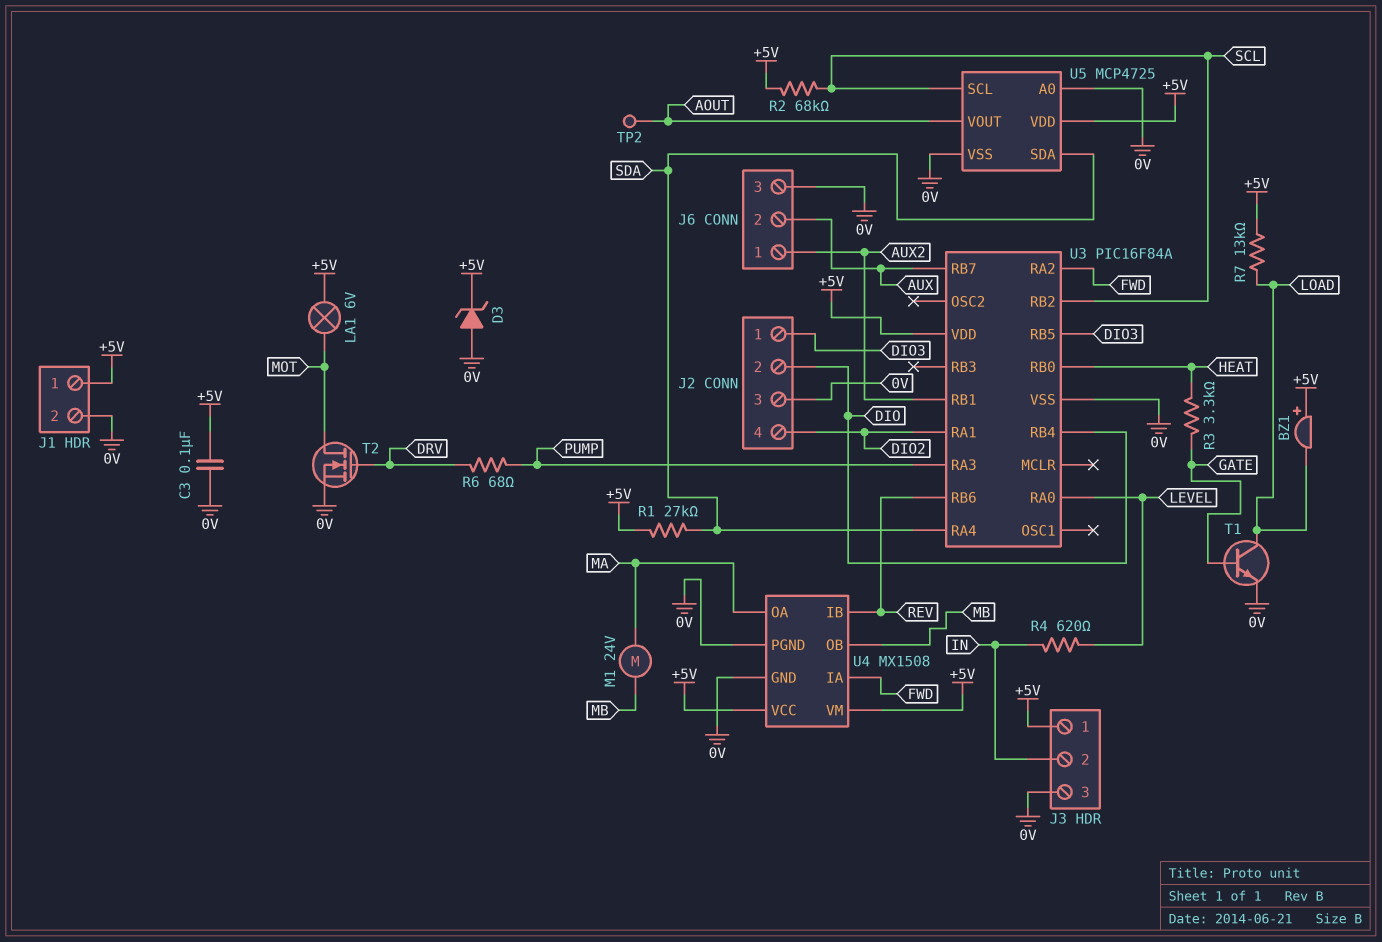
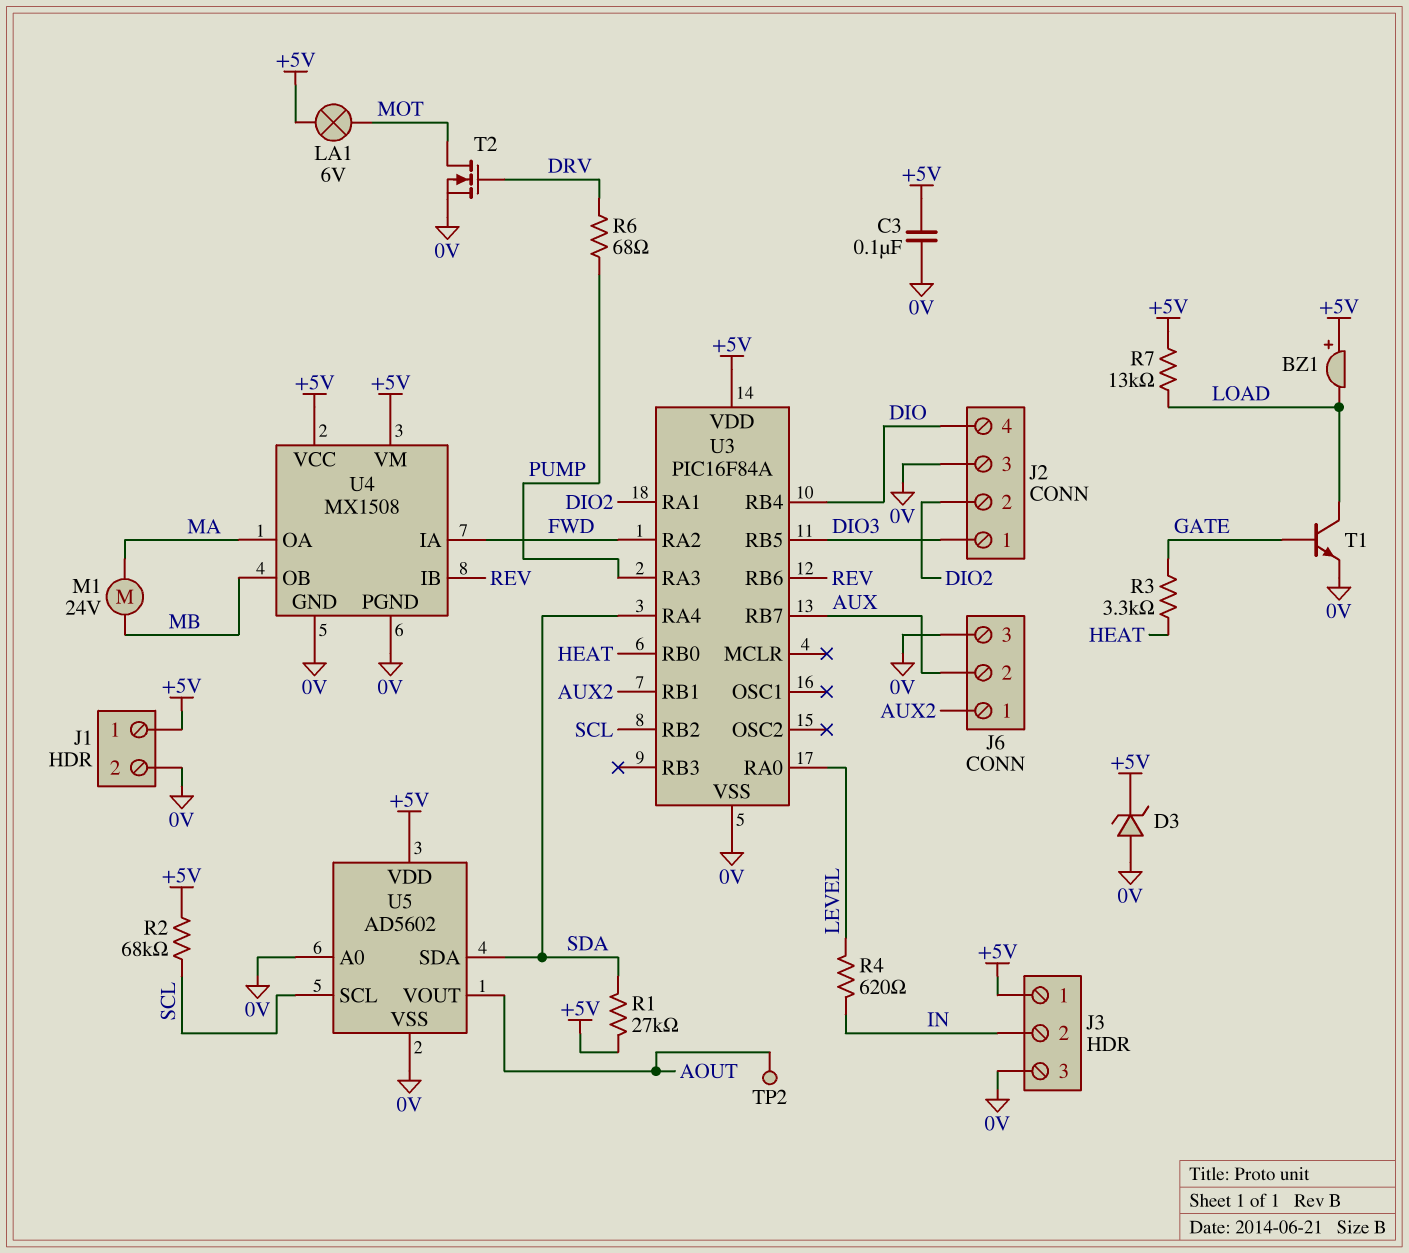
J2 pin 2: DIO -> DIO2
J2 pin 4: DIO2 -> DIO
U5: MCP4725 -> AD5602

